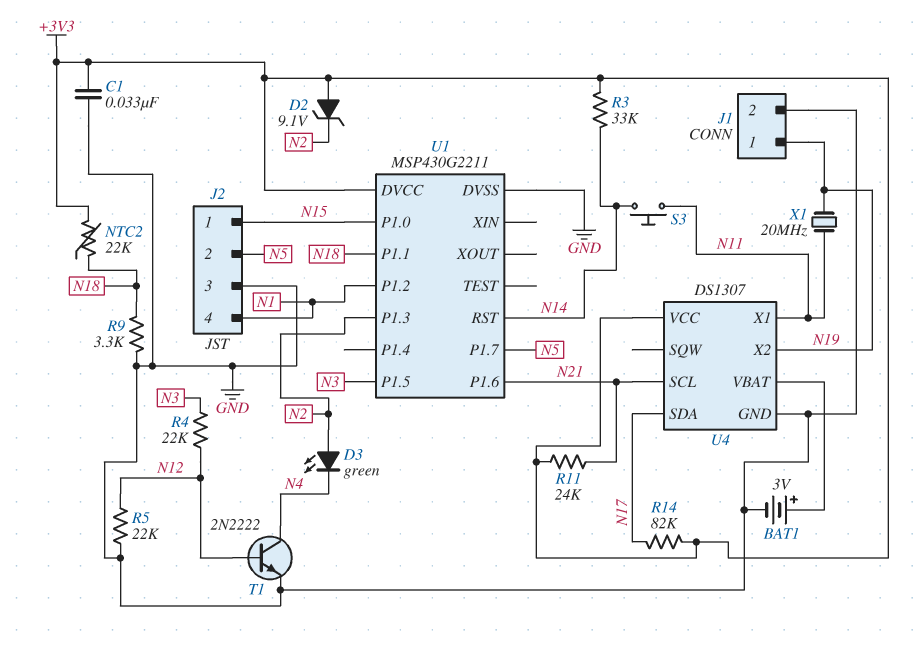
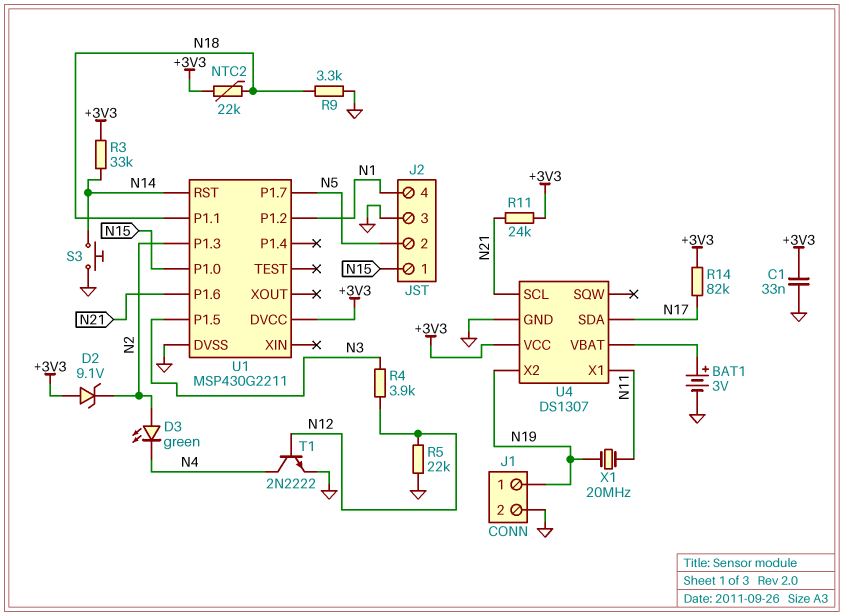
R4: 22k (N3, N12) -> 3.9k (N3, N12)
S3: button (N11, N14) -> button (GND, N14)

